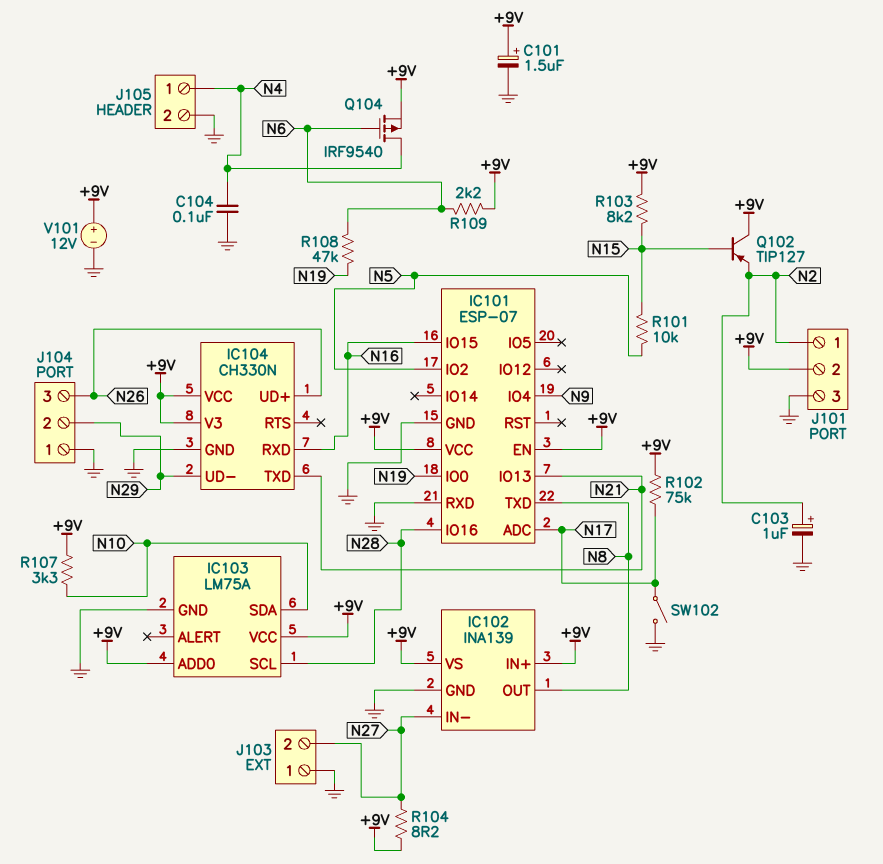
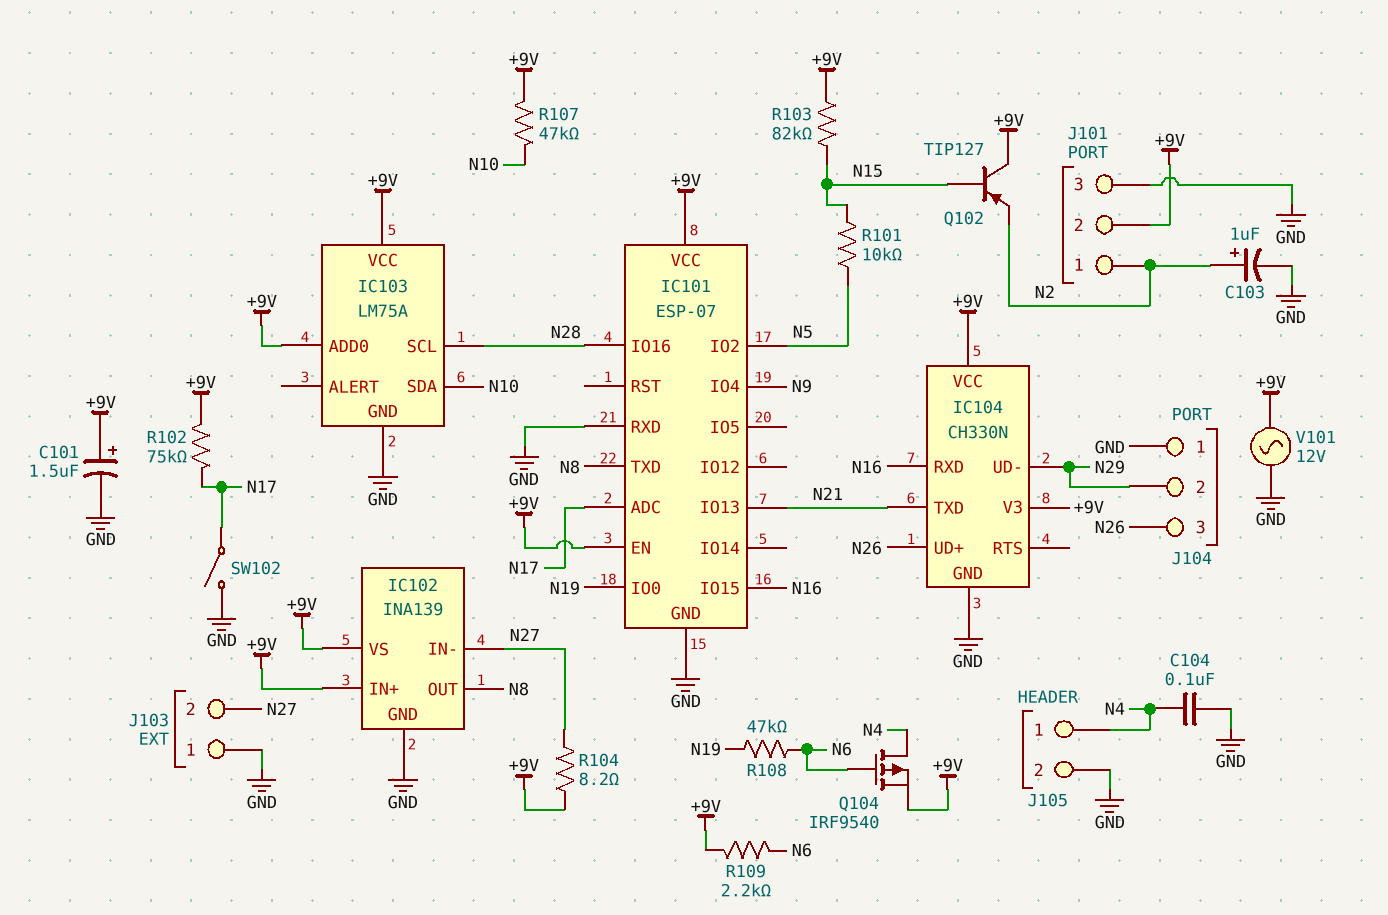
R103: 8.2k (+9V, N15) -> 82k (+9V, N15)
R107: 3.3k (+9V, N10) -> 47k (+9V, N10)
V101: 12V (plus +9V, minus GND) -> AC 12V (+9V, GND)

